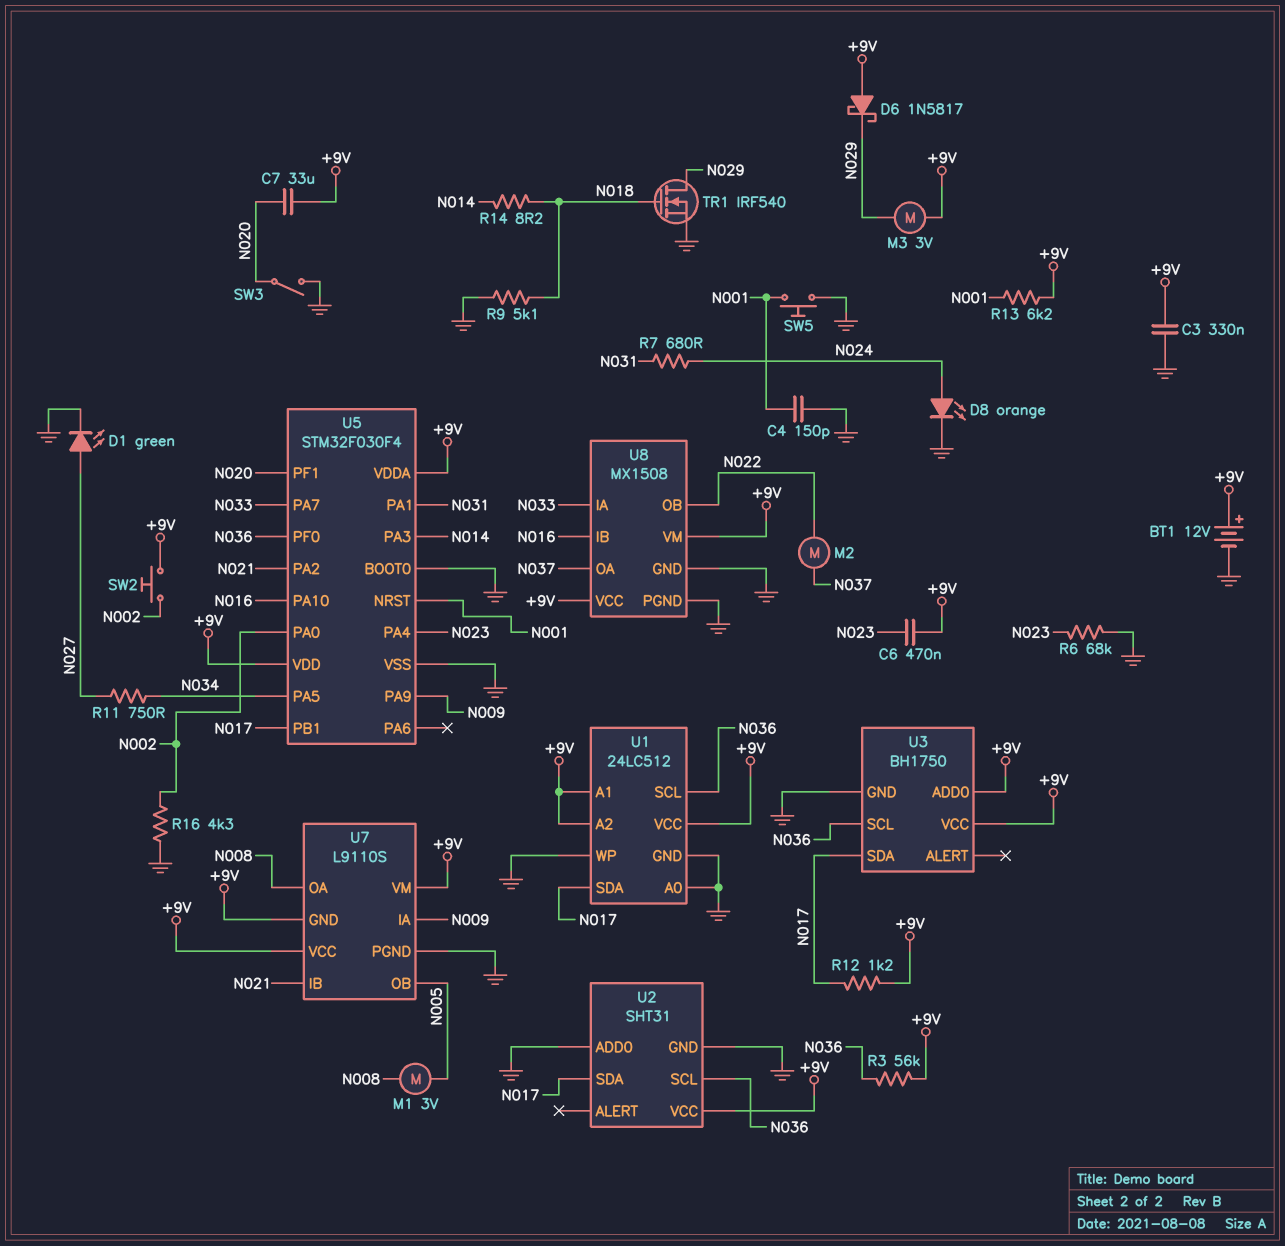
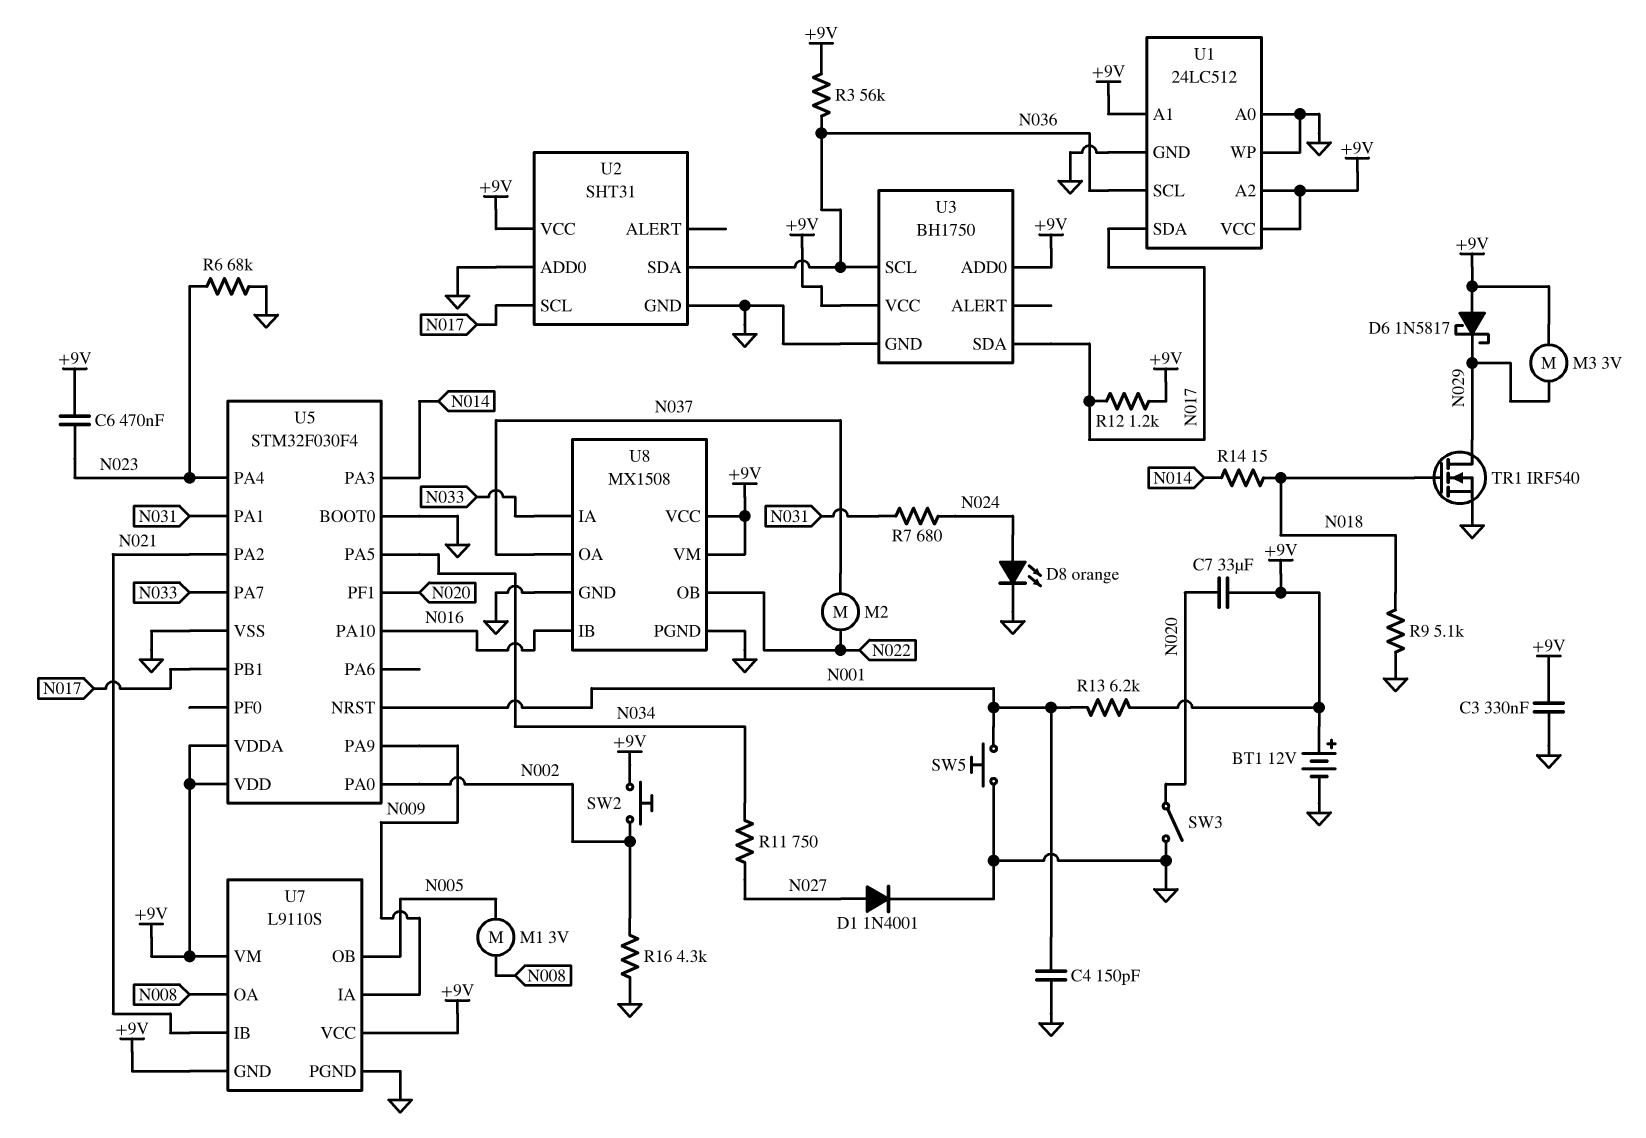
D1: LED green (A N027, K GND) -> diode 1N4001 (A N027, K GND)
R14: 8.2 (N014, N018) -> 15 (N014, N018)
U2 pin SCL: N036 -> N017
U2 pin SDA: N017 -> N036
U5 pin PF0: N036 -> none

